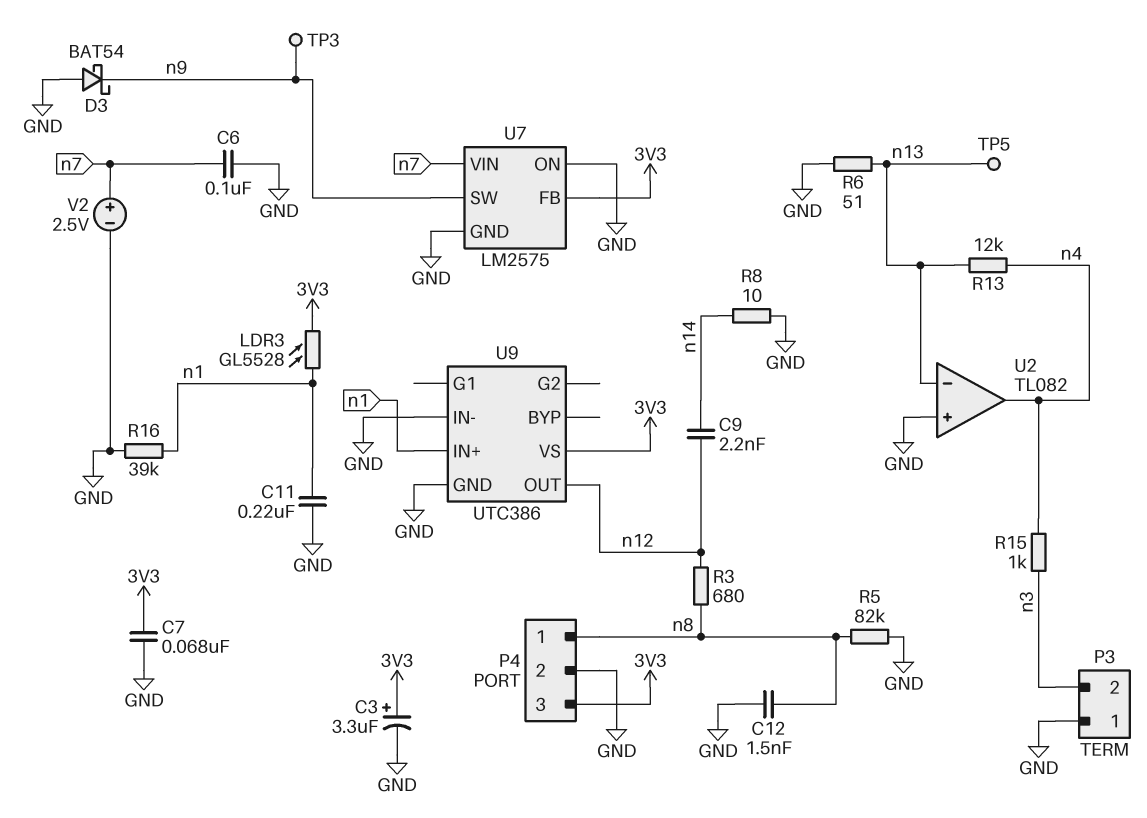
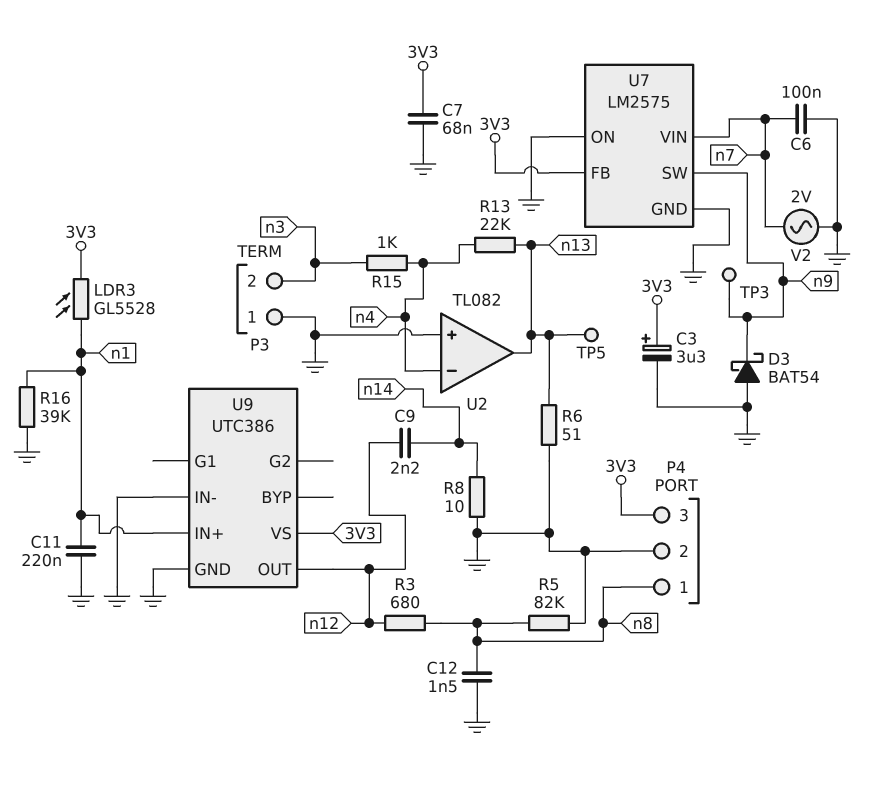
R13: 12k (n4, n13) -> 22k (n4, n13)
U2 pin in-: n13 -> n4
U2 pin out: n4 -> n13
V2: 2.5V (plus n7, minus GND) -> AC 2V (GND, n7)

